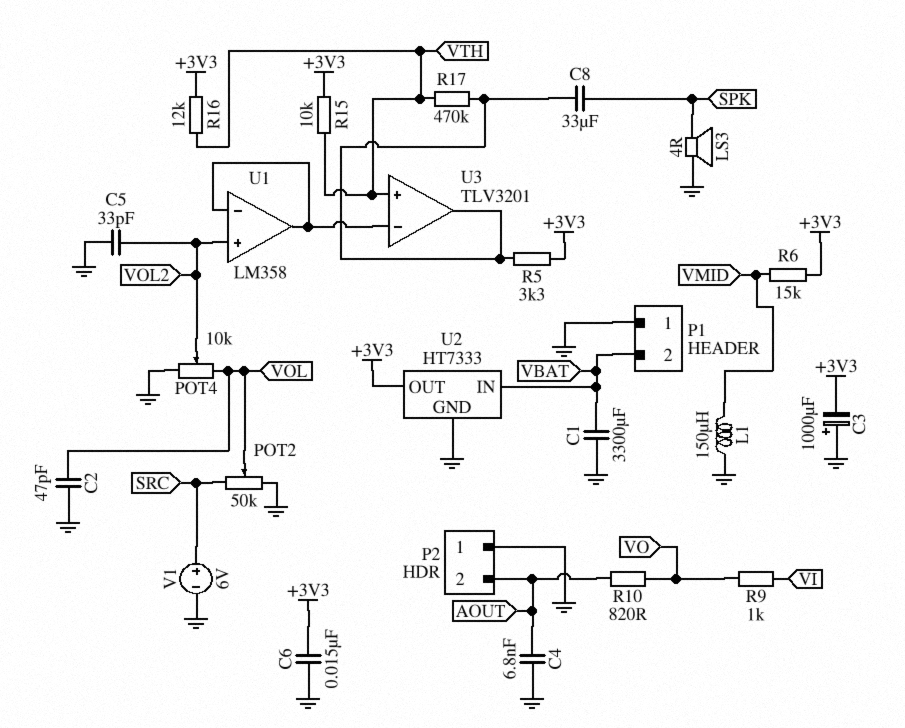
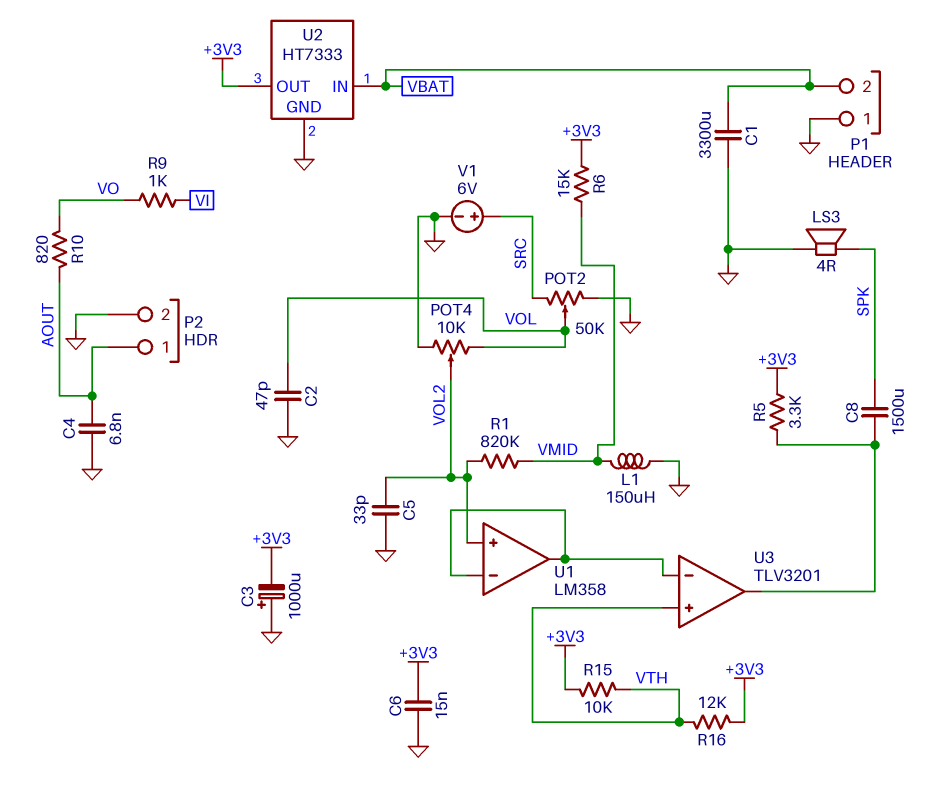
C8: 33uF (SPK, U3/out) -> 1500uF (SPK, U3/out)
P2 pin 1: GND -> AOUT
P2 pin 2: AOUT -> GND
R1: none -> 820k (VMID, VOL2)
R17: 470k (U3/out, VTH) -> none

